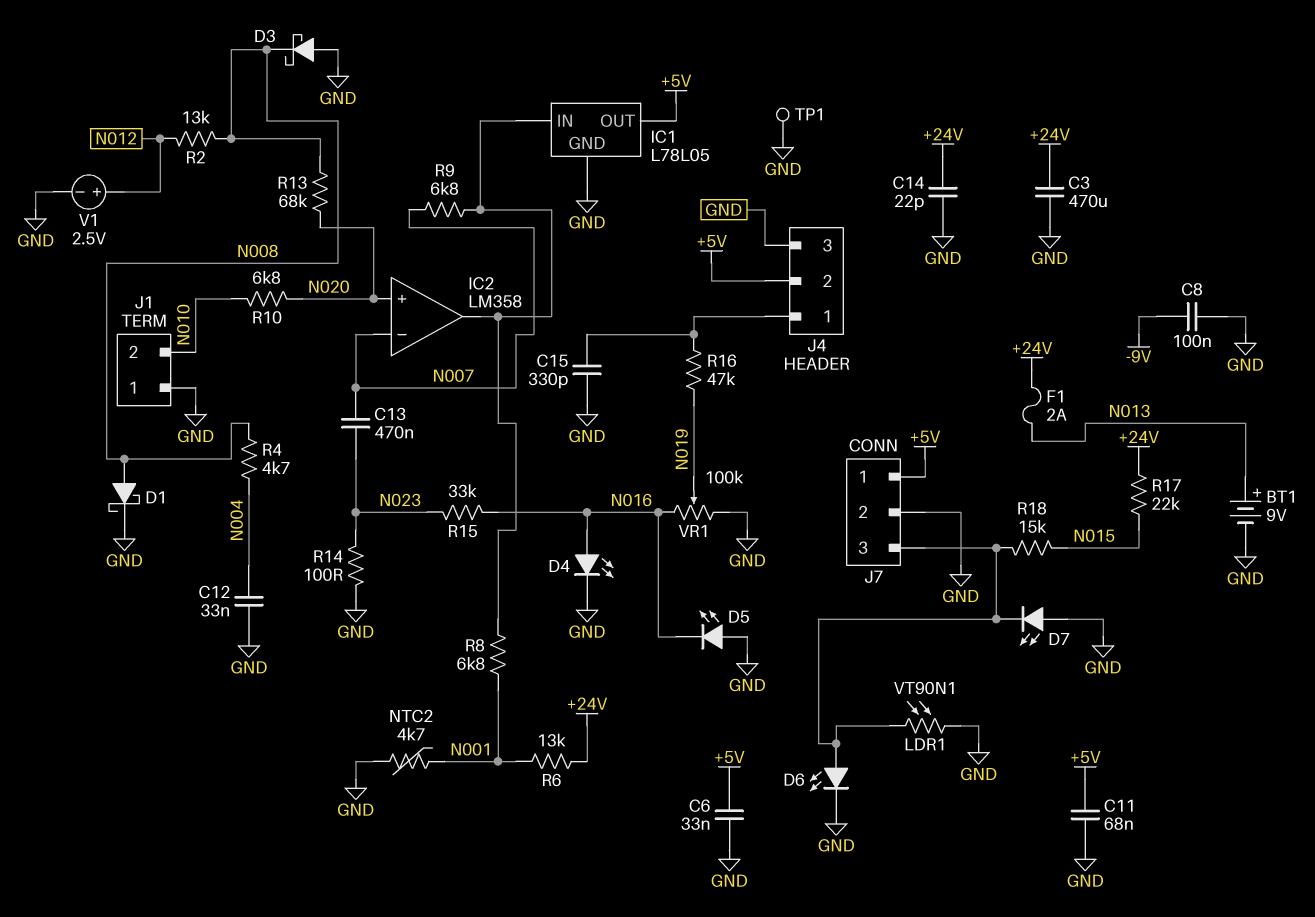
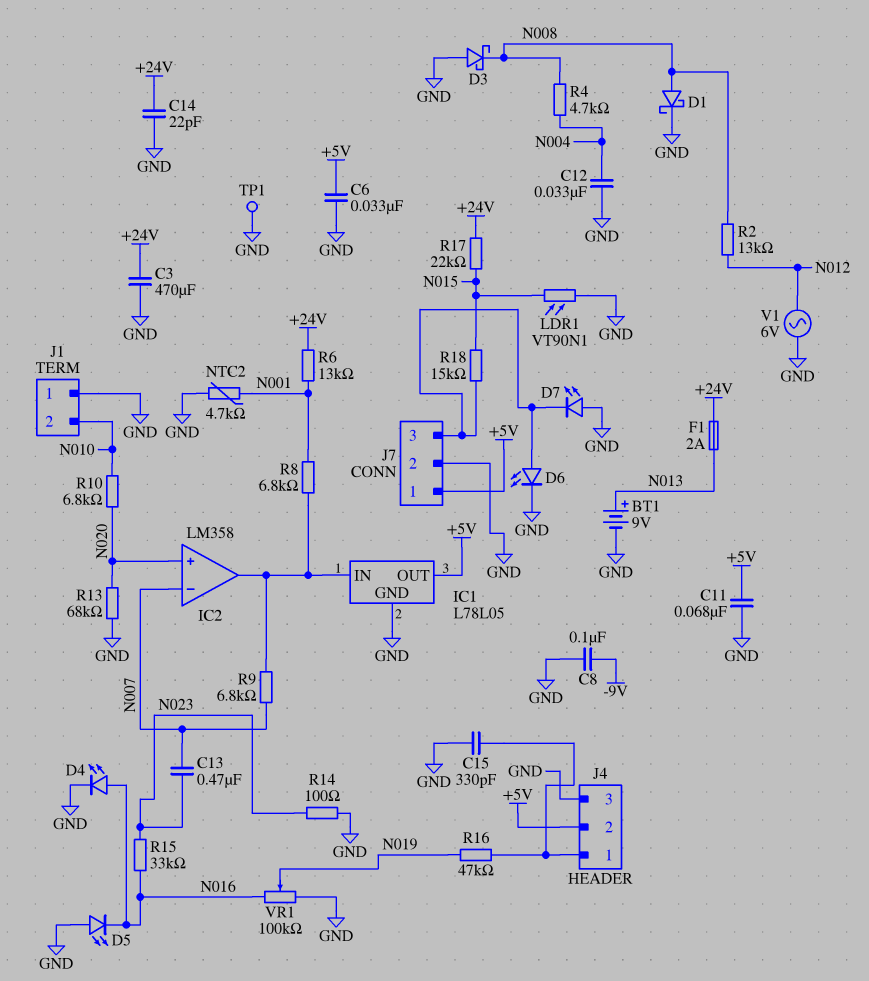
LDR1: VT90N1 (GND, J7/3) -> VT90N1 (GND, N015)
R13: 68k (N008, N020) -> 68k (GND, N020)
V1: 2.5V (plus N012, minus GND) -> AC 6V (GND, N012)

